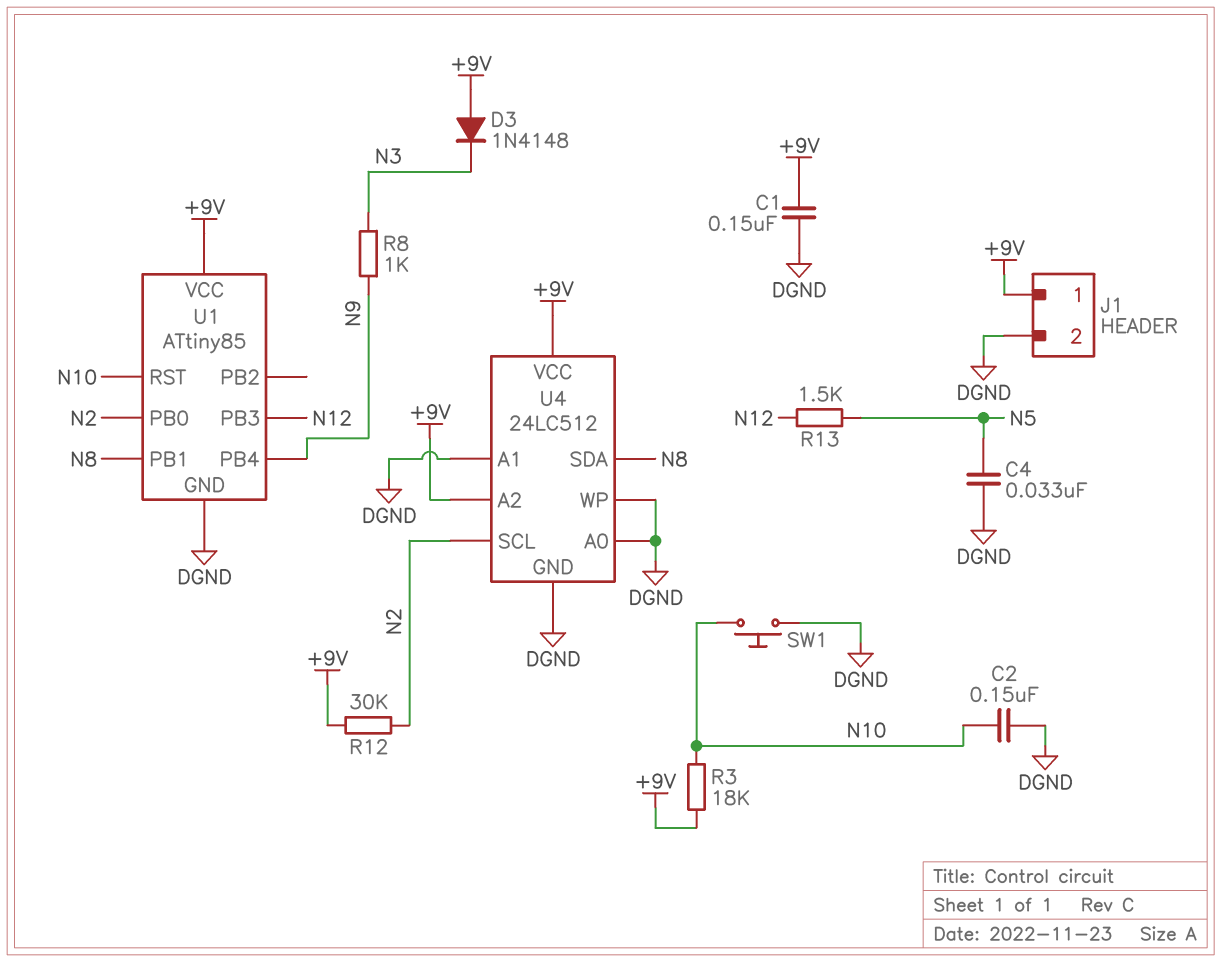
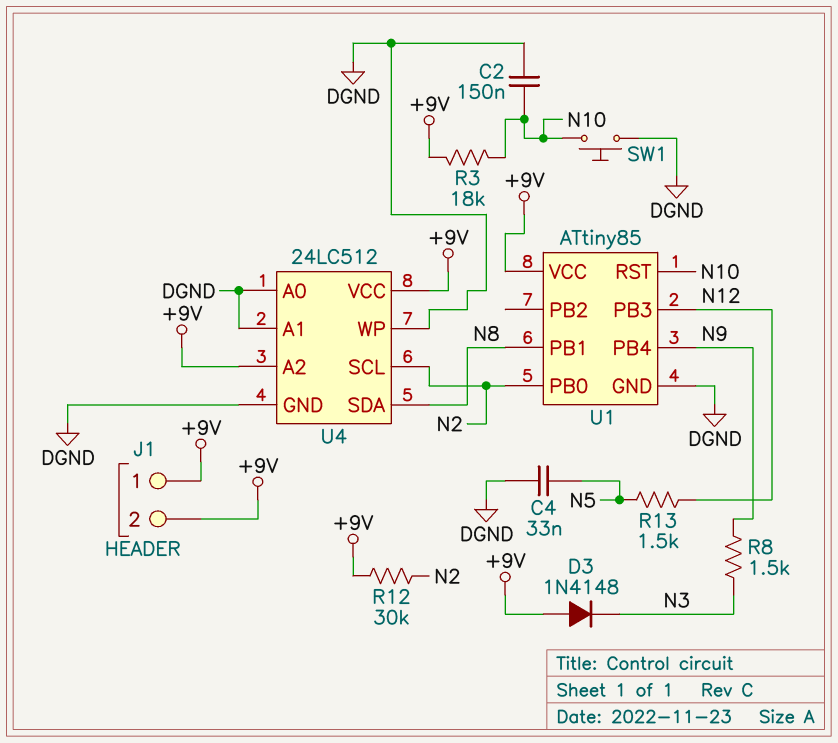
C1: 150nF (+9V, DGND) -> none
J1 pin 2: DGND -> +9V
R8: 1k (N3, N9) -> 1.5k (N3, N9)

